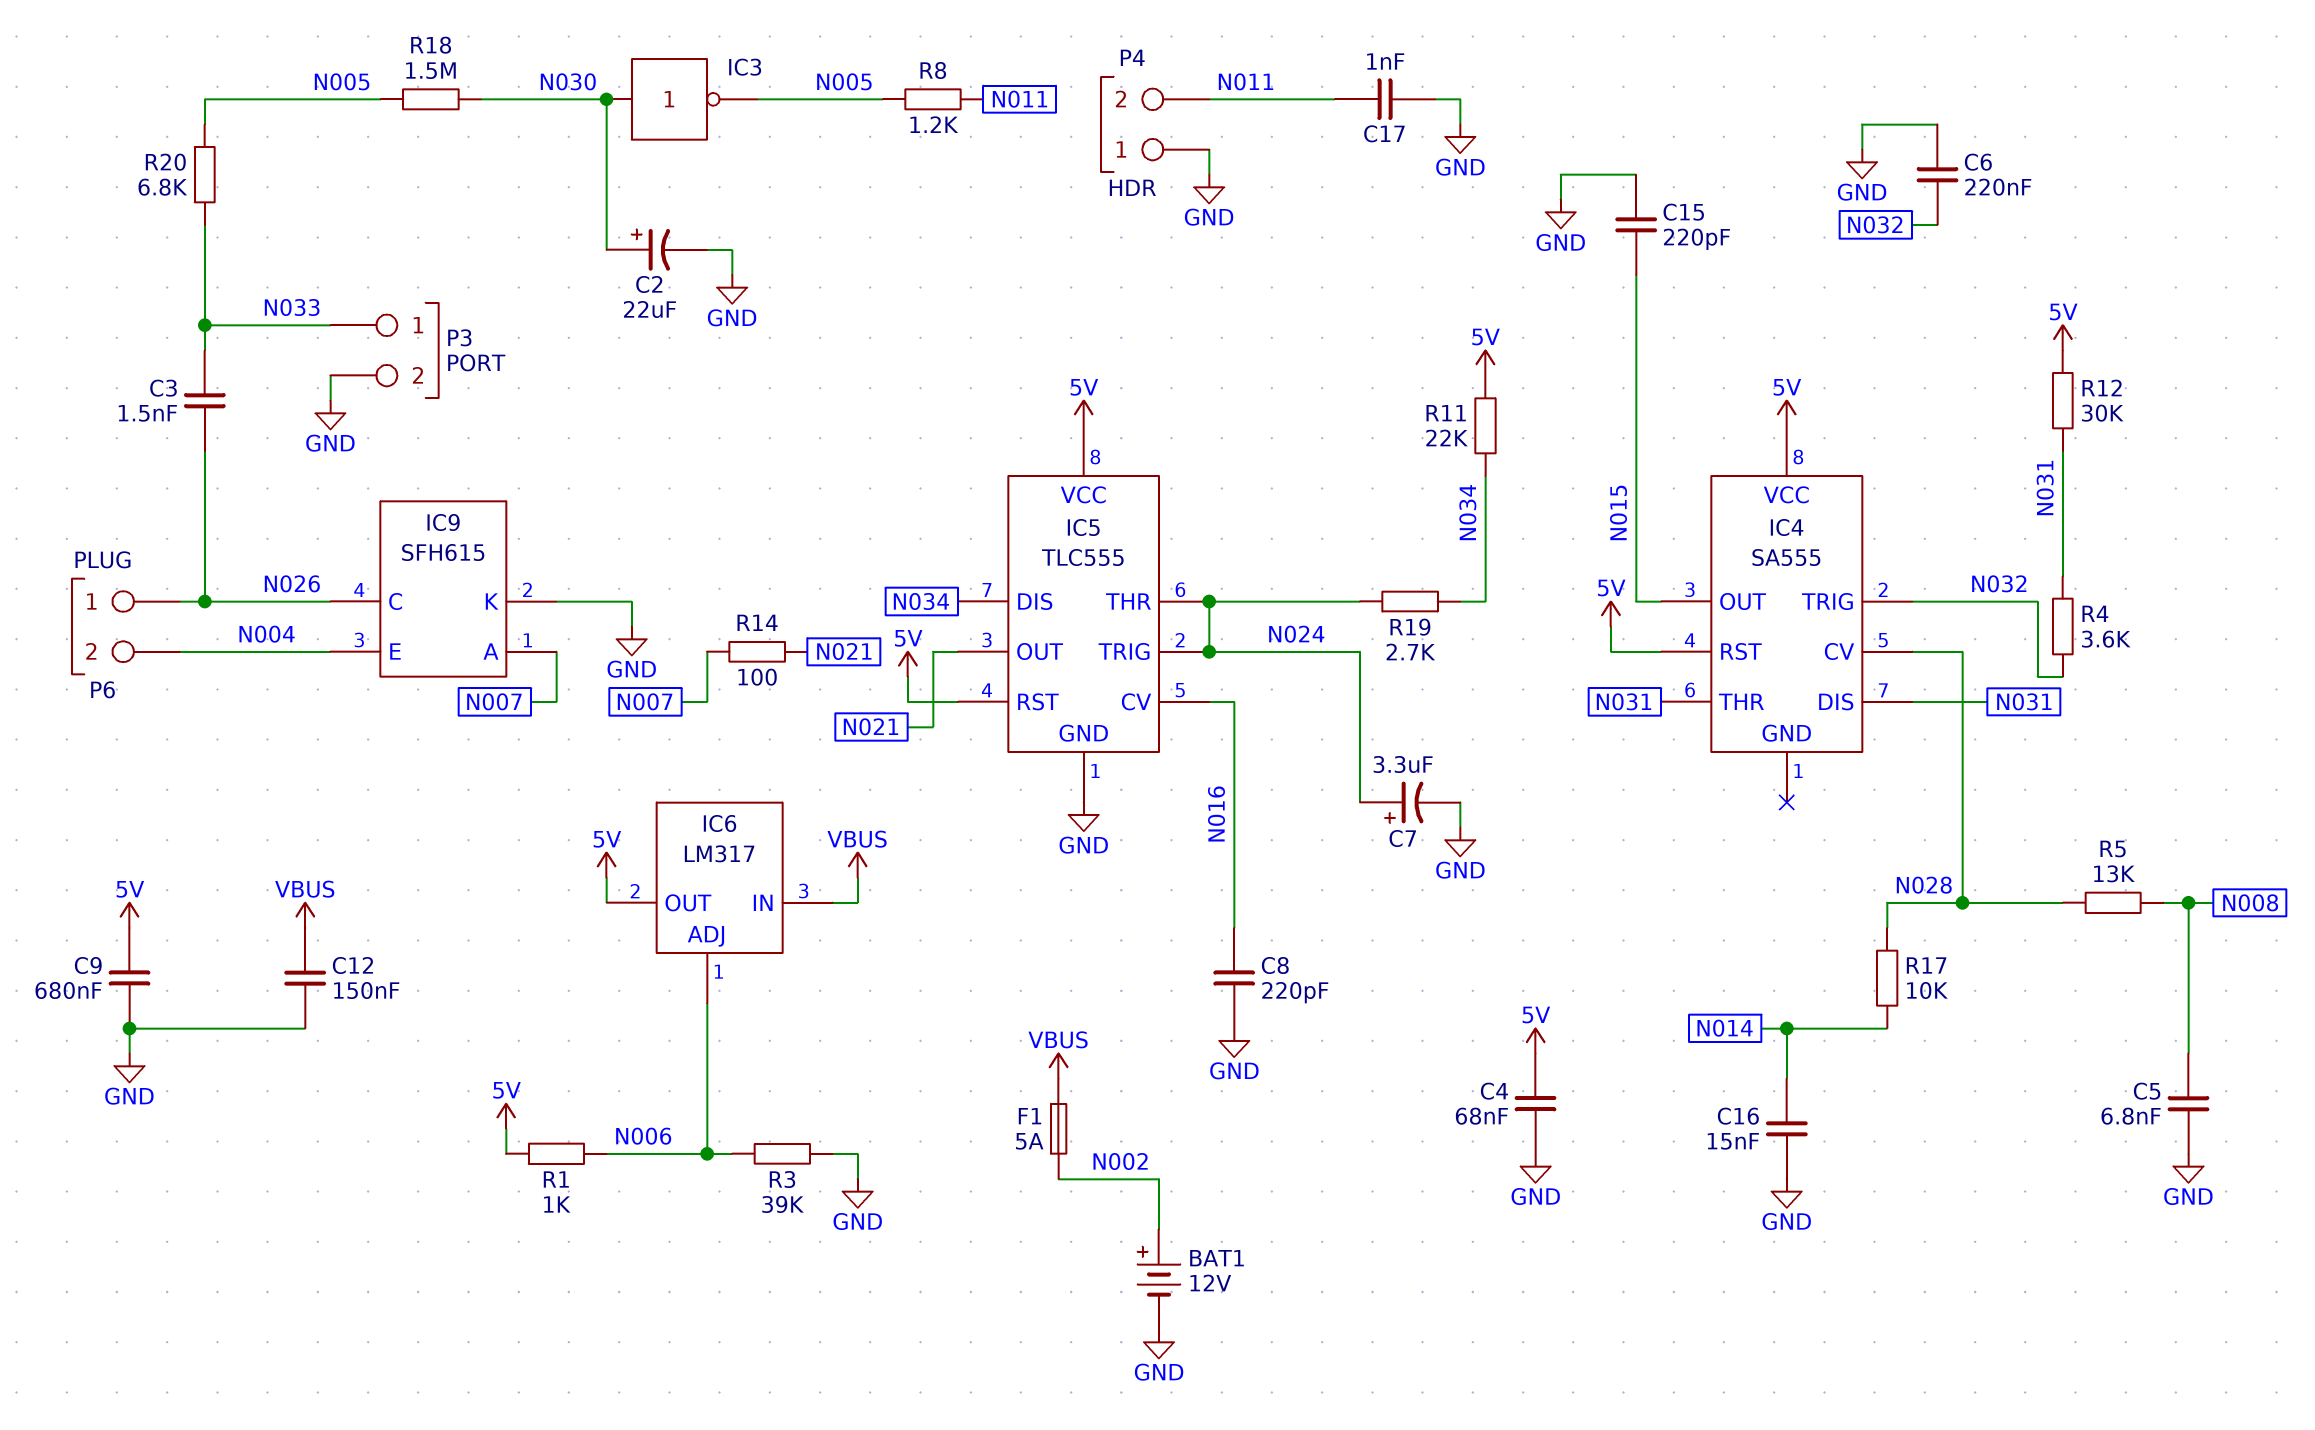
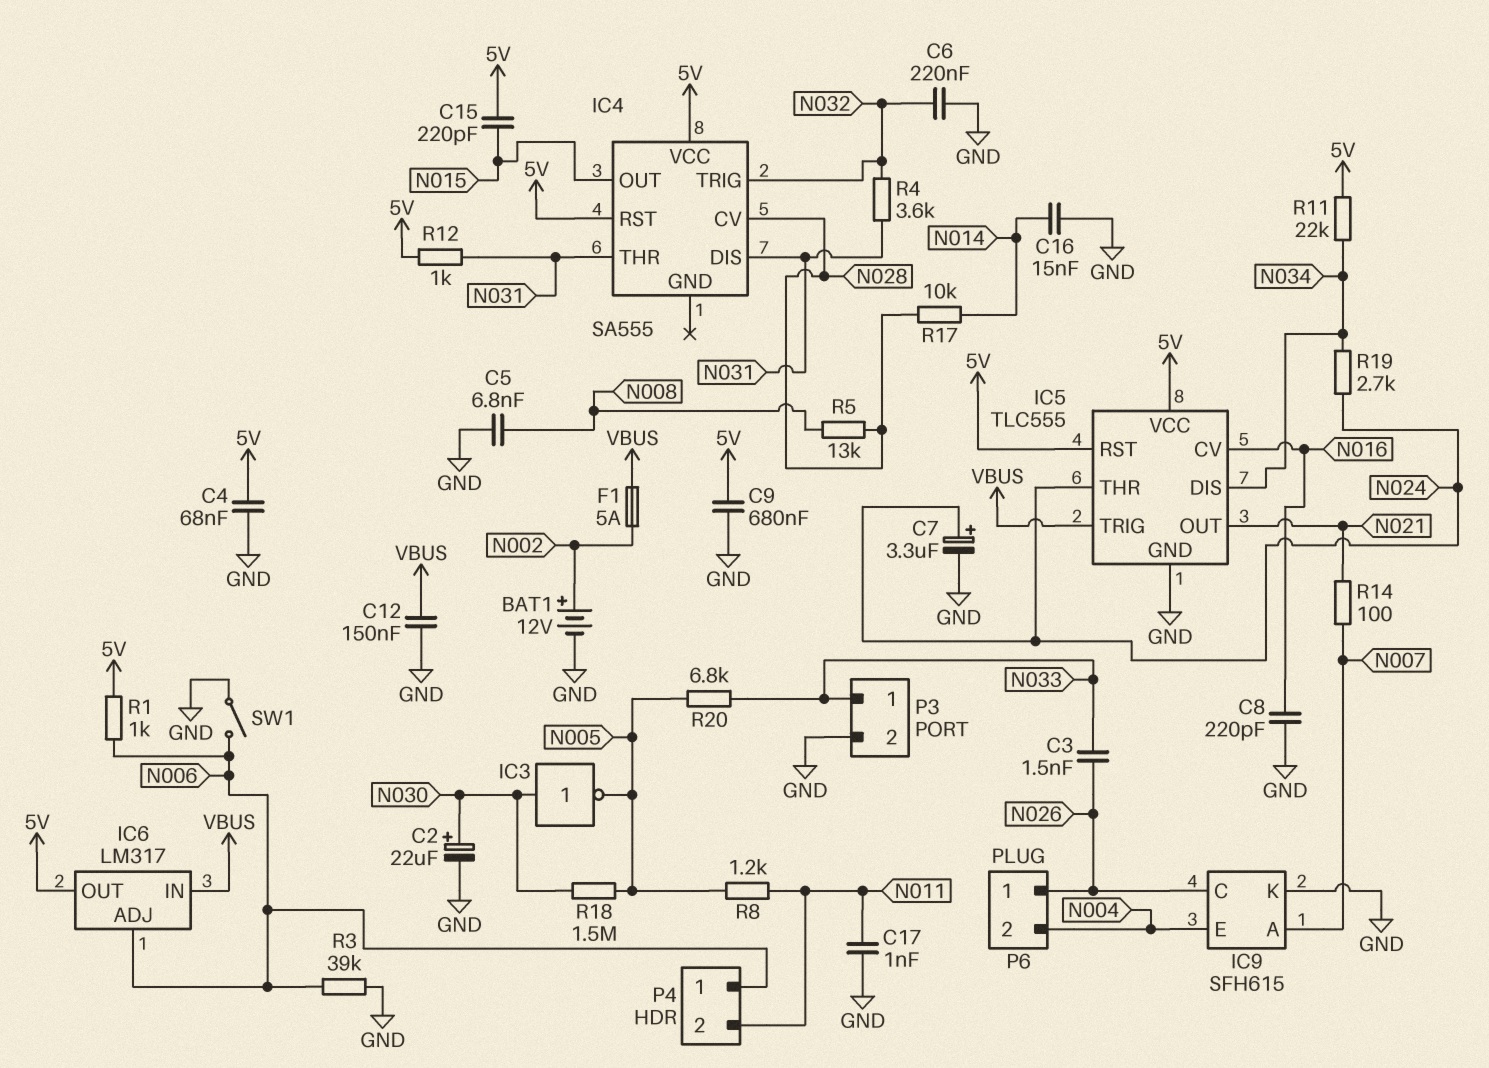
C15: 220pF (GND, N015) -> 220pF (5V, N015)
IC5 pin TRIG: N024 -> VBUS
P4 pin 1: GND -> N006
R12: 30k (5V, N031) -> 1k (5V, N031)
SW1: none -> switch (GND, N006)

